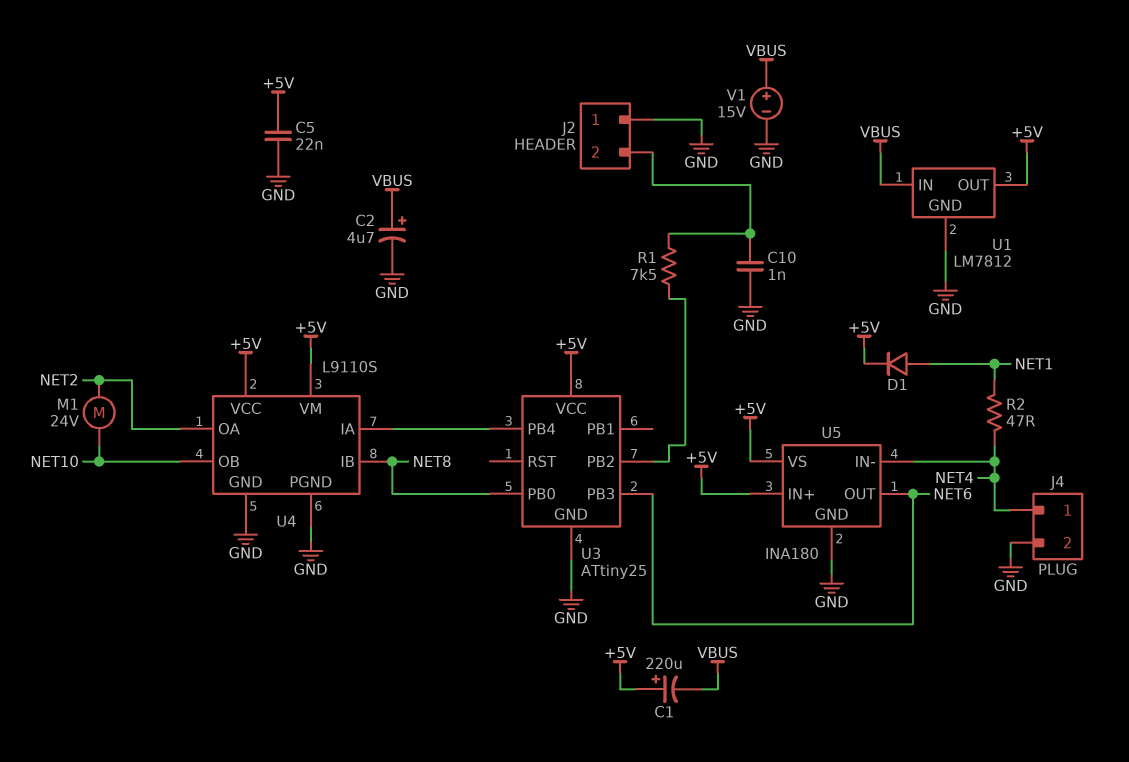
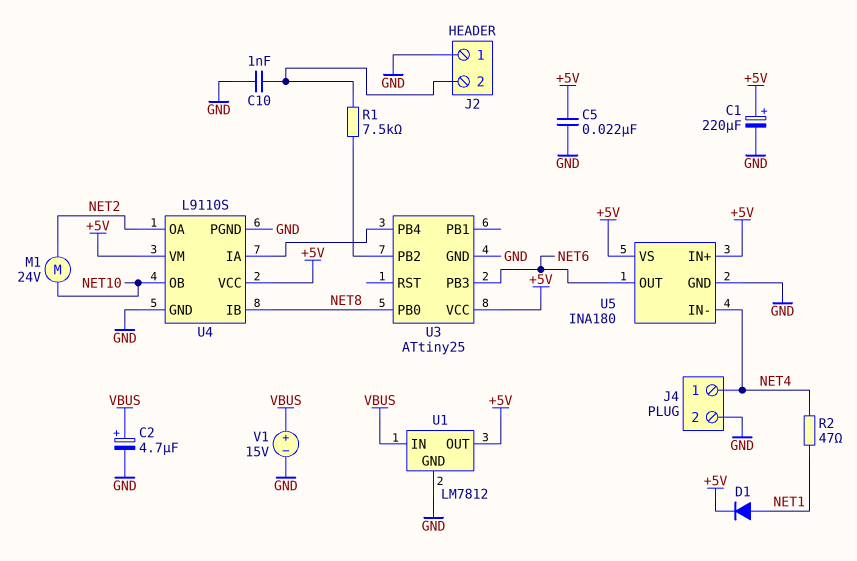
C1: 220uF (plus +5V, minus VBUS) -> 220uF (plus +5V, minus GND)

